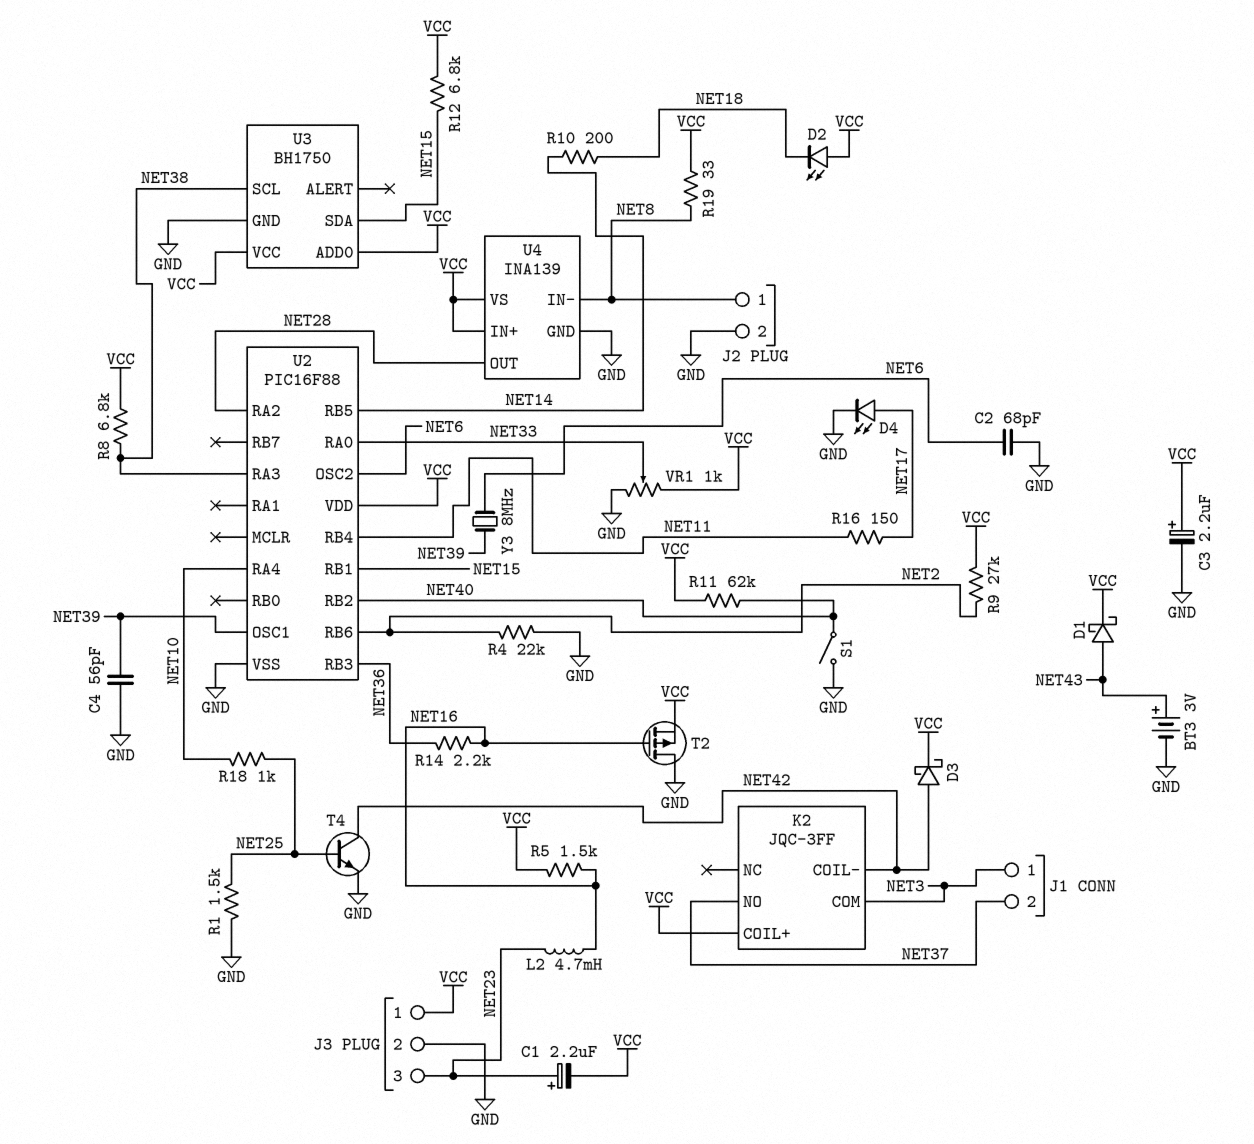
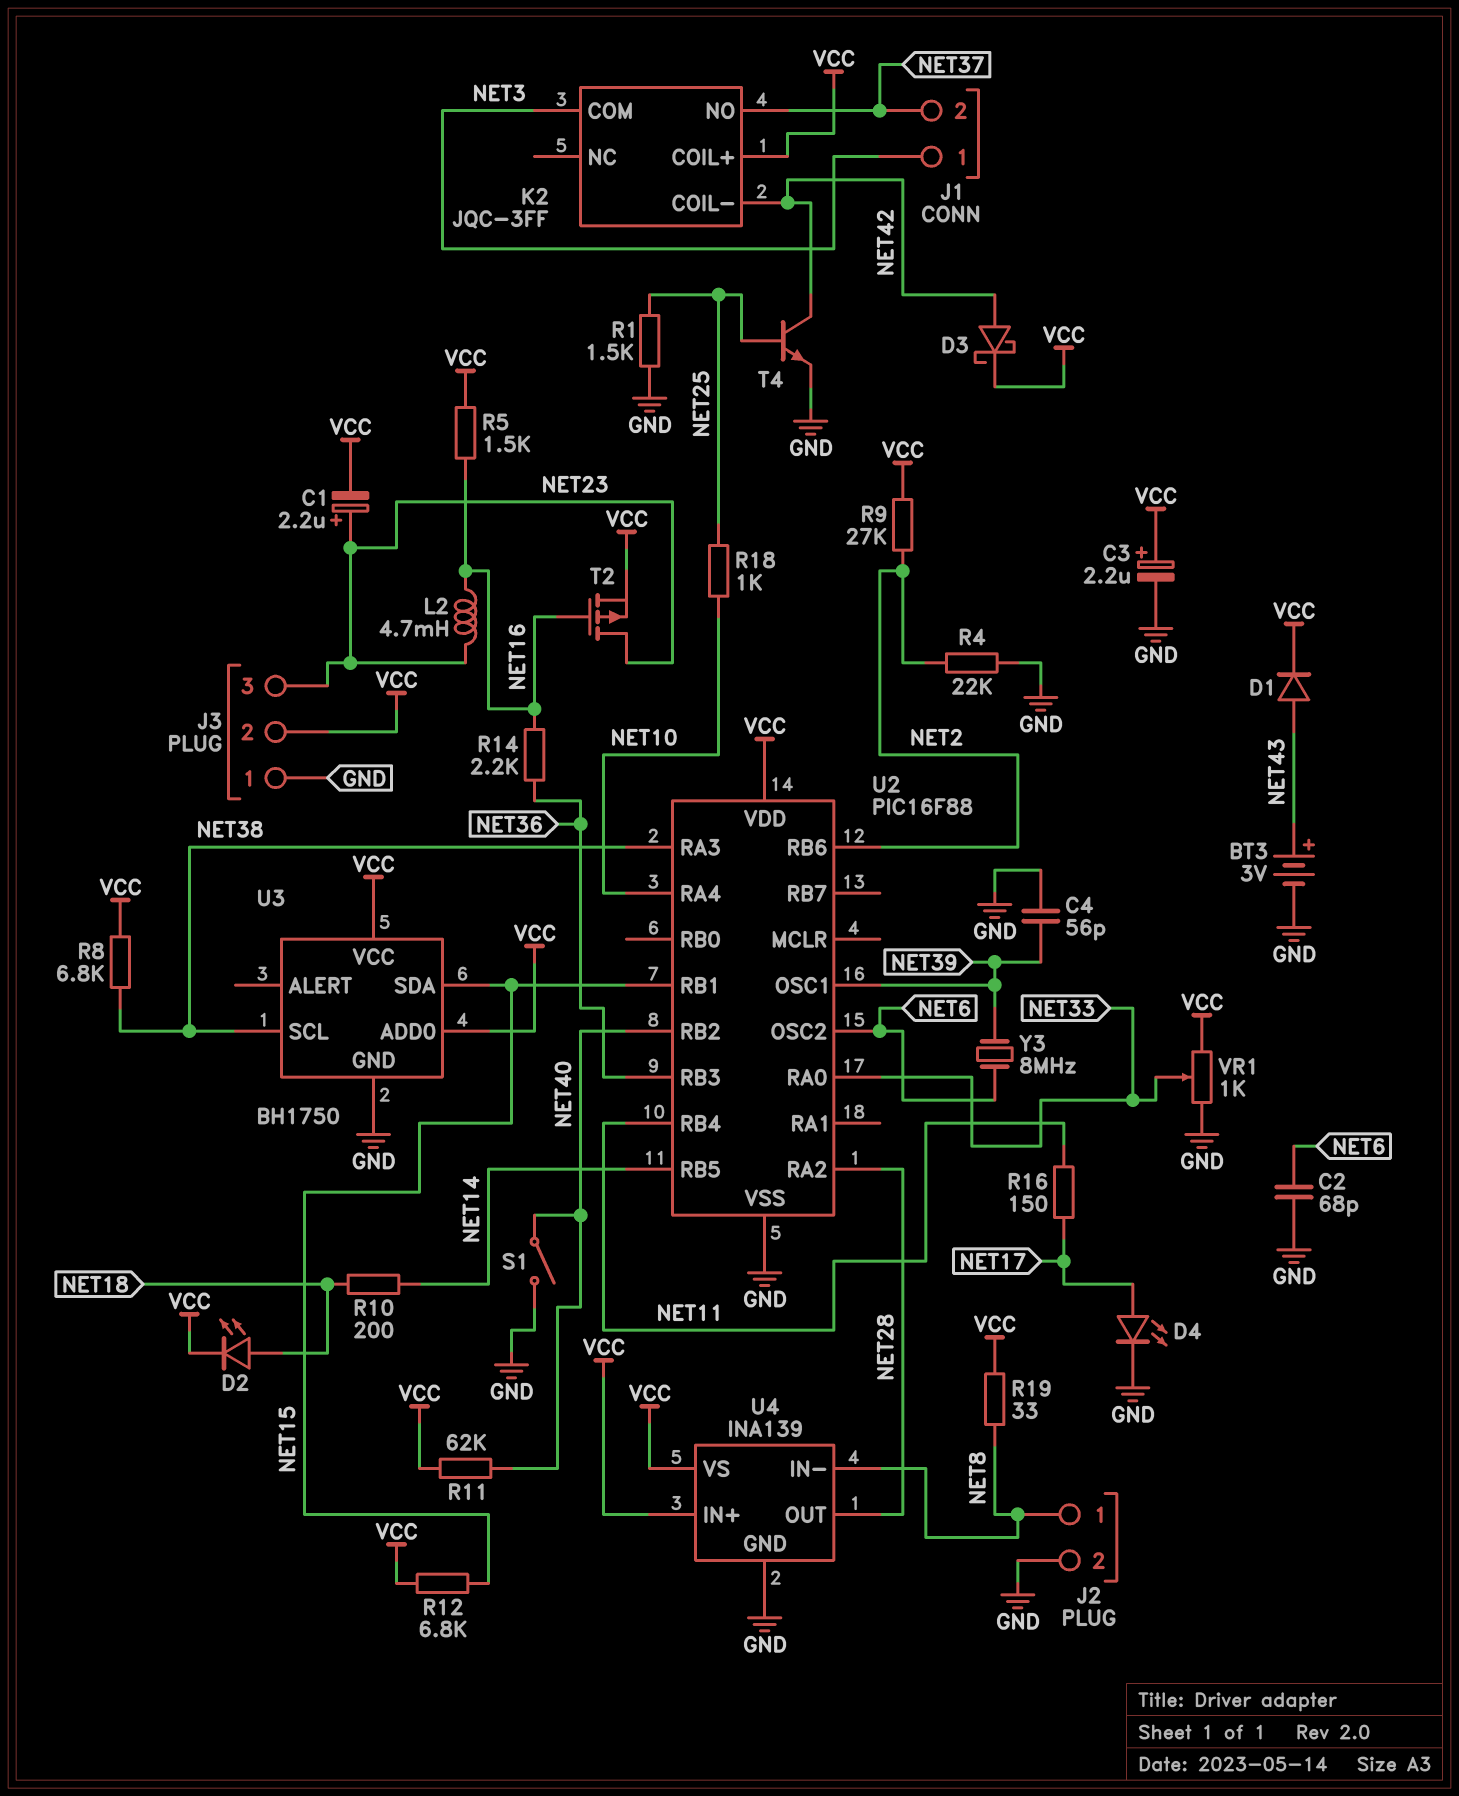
D1: schottky (A NET43, K VCC) -> diode (A NET43, K VCC)
D2: LED (A VCC, K NET18) -> LED (A NET18, K VCC)
J3 pin 1: VCC -> GND
J3 pin 2: GND -> VCC
T2: PMOS (G NET16, D GND, S VCC) -> PMOS (G NET16, D NET23, S VCC)

